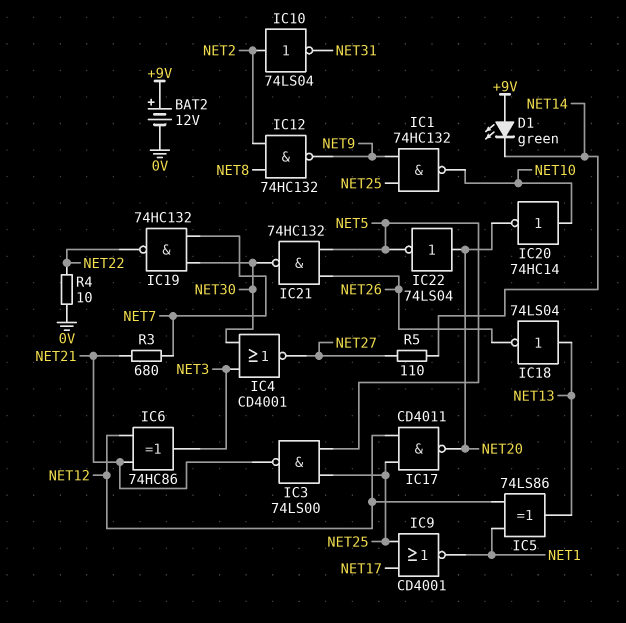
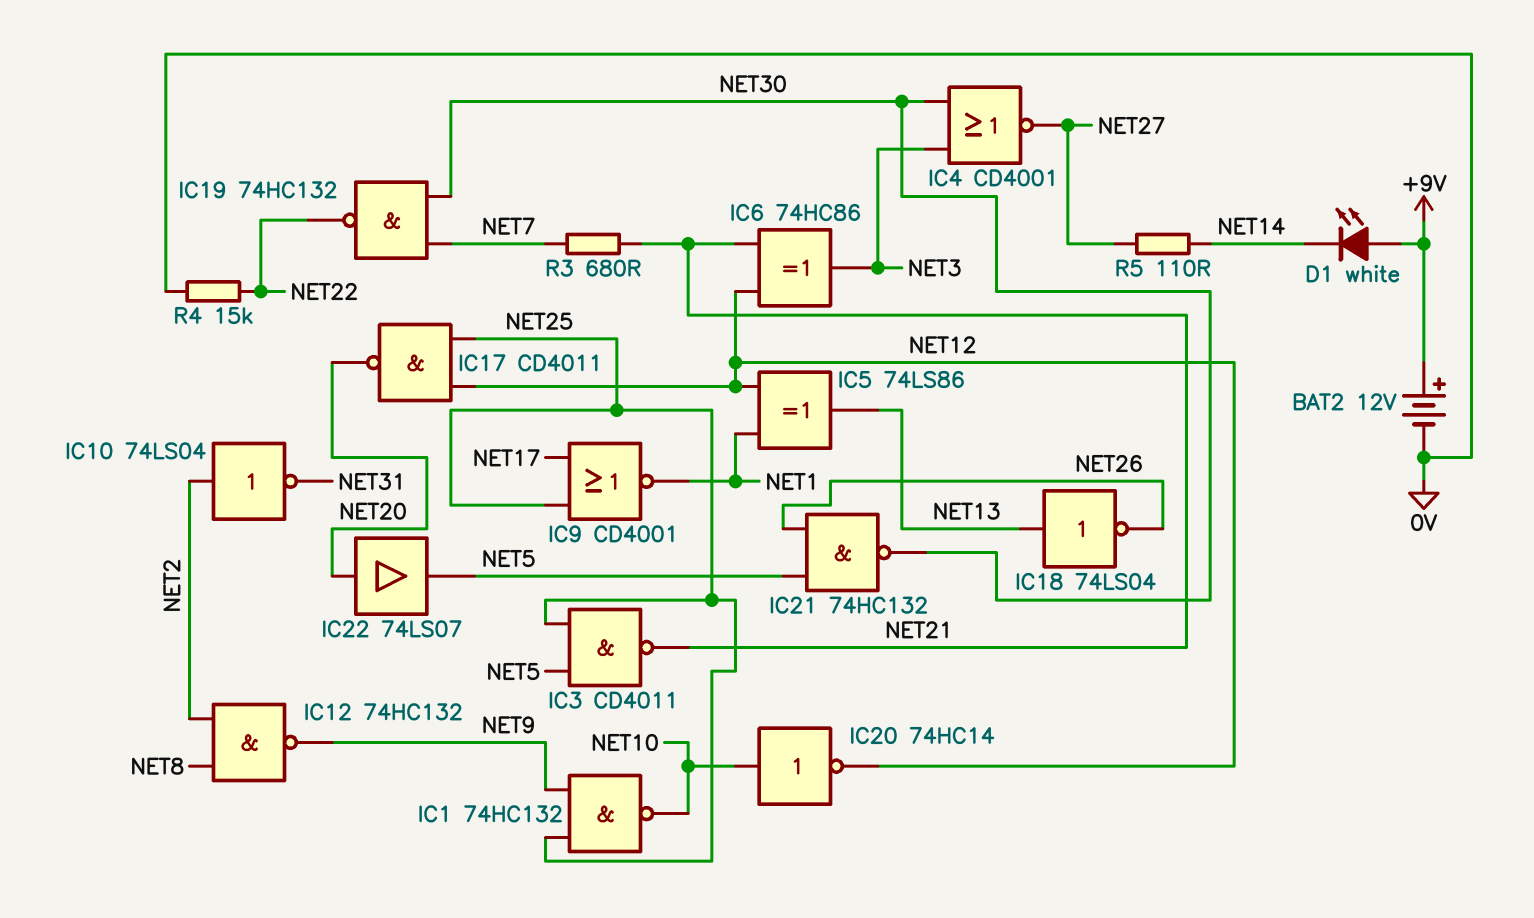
D1: LED green (A +9V, K NET14) -> LED white (A +9V, K NET14)
IC3: NAND 74LS00 (in NET5, in NET25, out NET21) -> NAND CD4011 (in NET5, in NET25, out NET21)
IC20: NOT 74HC14 (in NET10, out NET20) -> NOT 74HC14 (in NET10, out NET12)
IC22: NOT 74LS04 (in NET20, out NET5) -> buffer 74LS07 (in NET20, out NET5)
R4: 10 (0V, NET22) -> 15k (0V, NET22)

